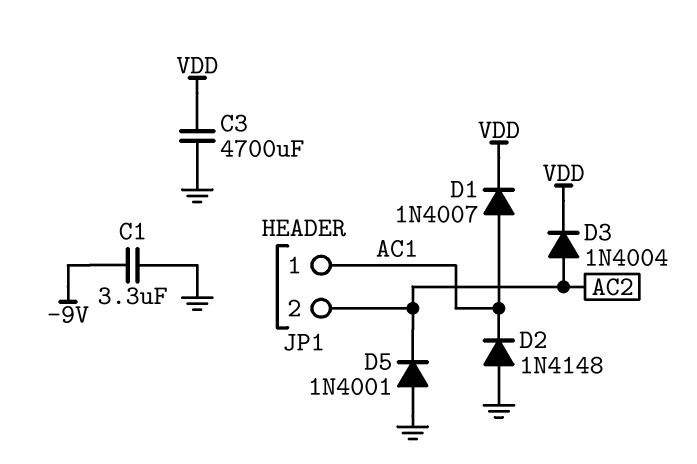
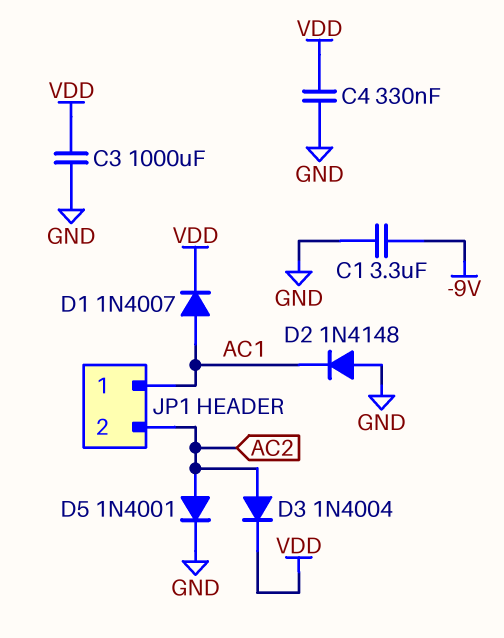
C3: 4700uF (GND, VDD) -> 1000uF (GND, VDD)
C4: none -> 330nF (GND, VDD)
D5: diode 1N4001 (A GND, K AC2) -> diode 1N4001 (A AC2, K GND)

